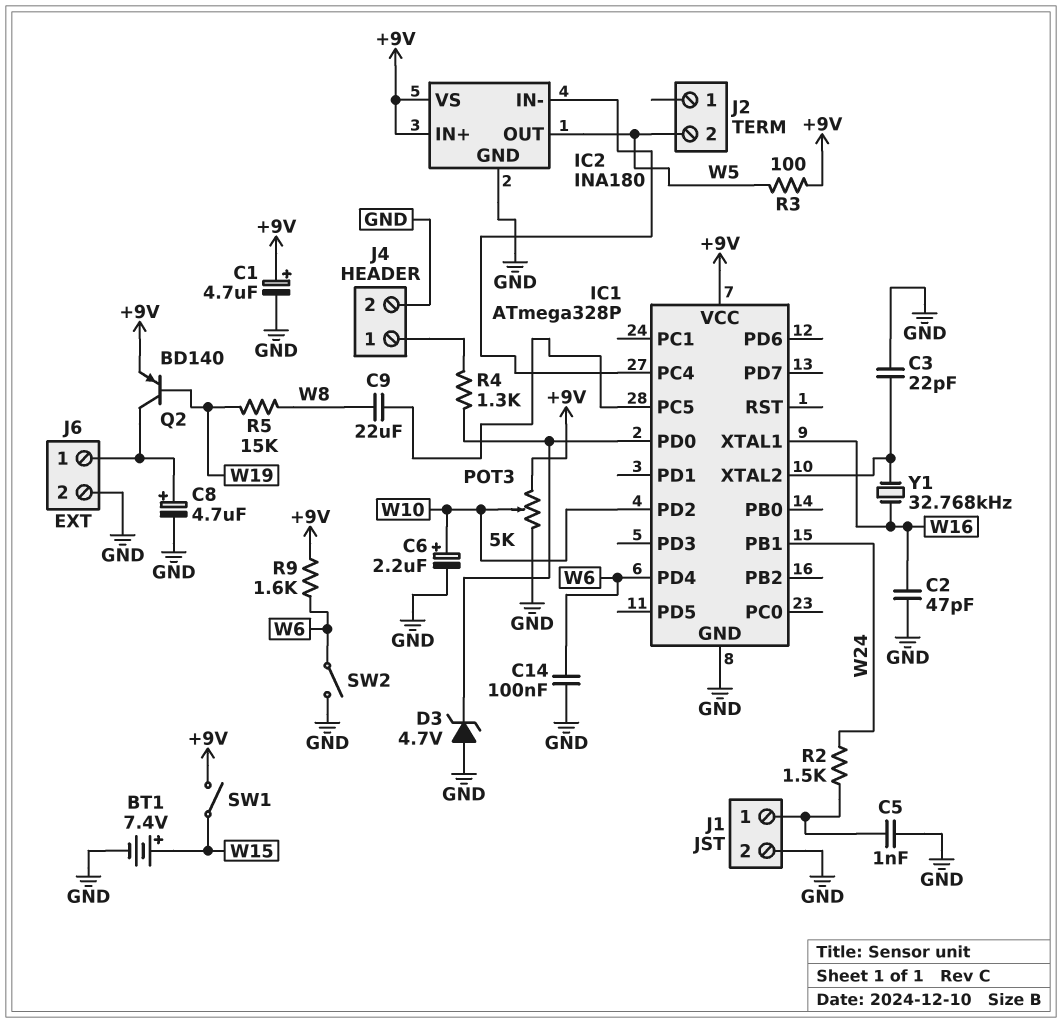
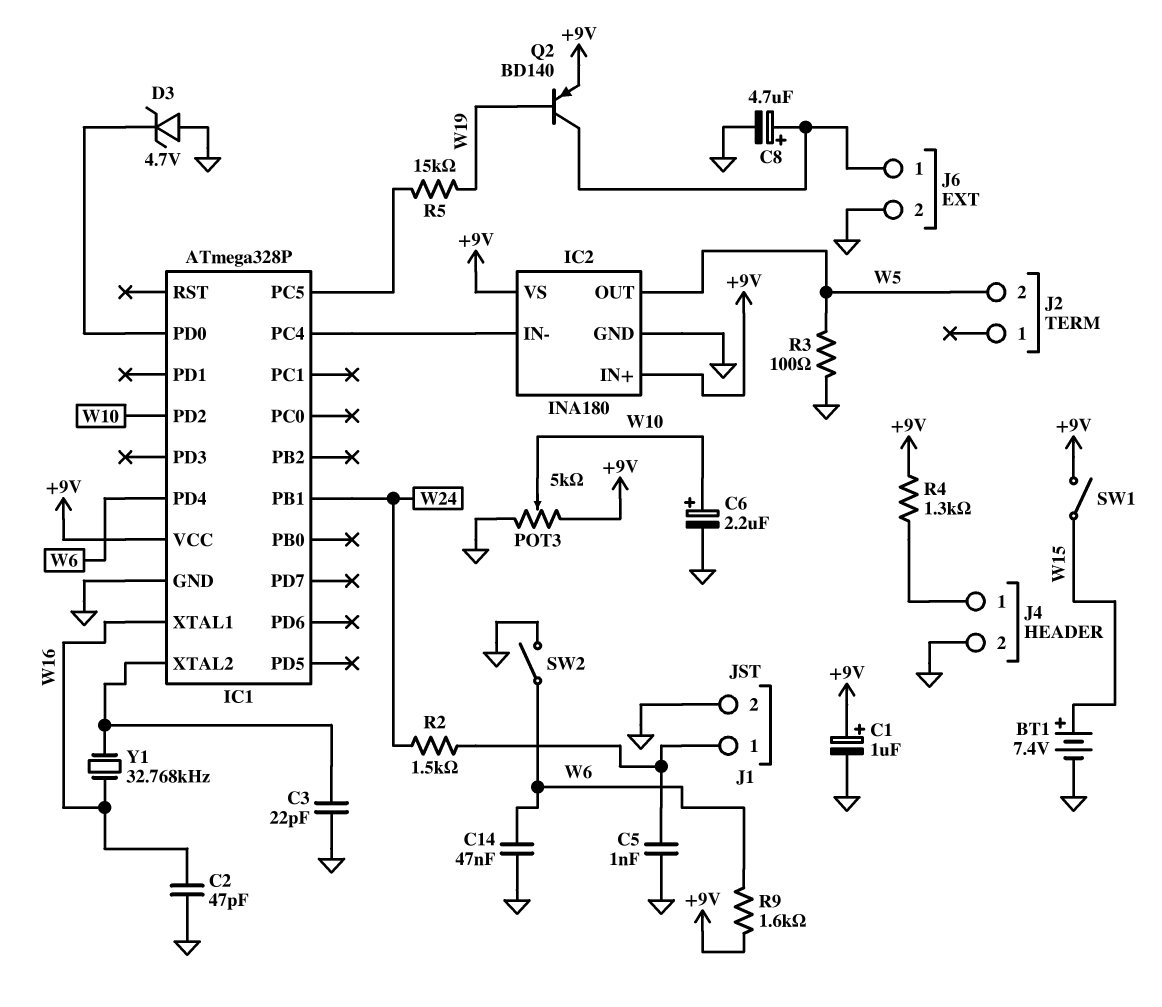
C1: 4.7uF (plus +9V, minus GND) -> 1uF (plus +9V, minus GND)
C9: 22uF (IC1/PC5, W8) -> none
C14: 100nF (GND, W6) -> 47nF (GND, W6)
R3: 100 (+9V, W5) -> 100 (GND, W5)
R4: 1.3k (IC1/PD0, J4/1) -> 1.3k (+9V, J4/1)
R5: 15k (W8, W19) -> 15k (IC1/PC5, W19)

